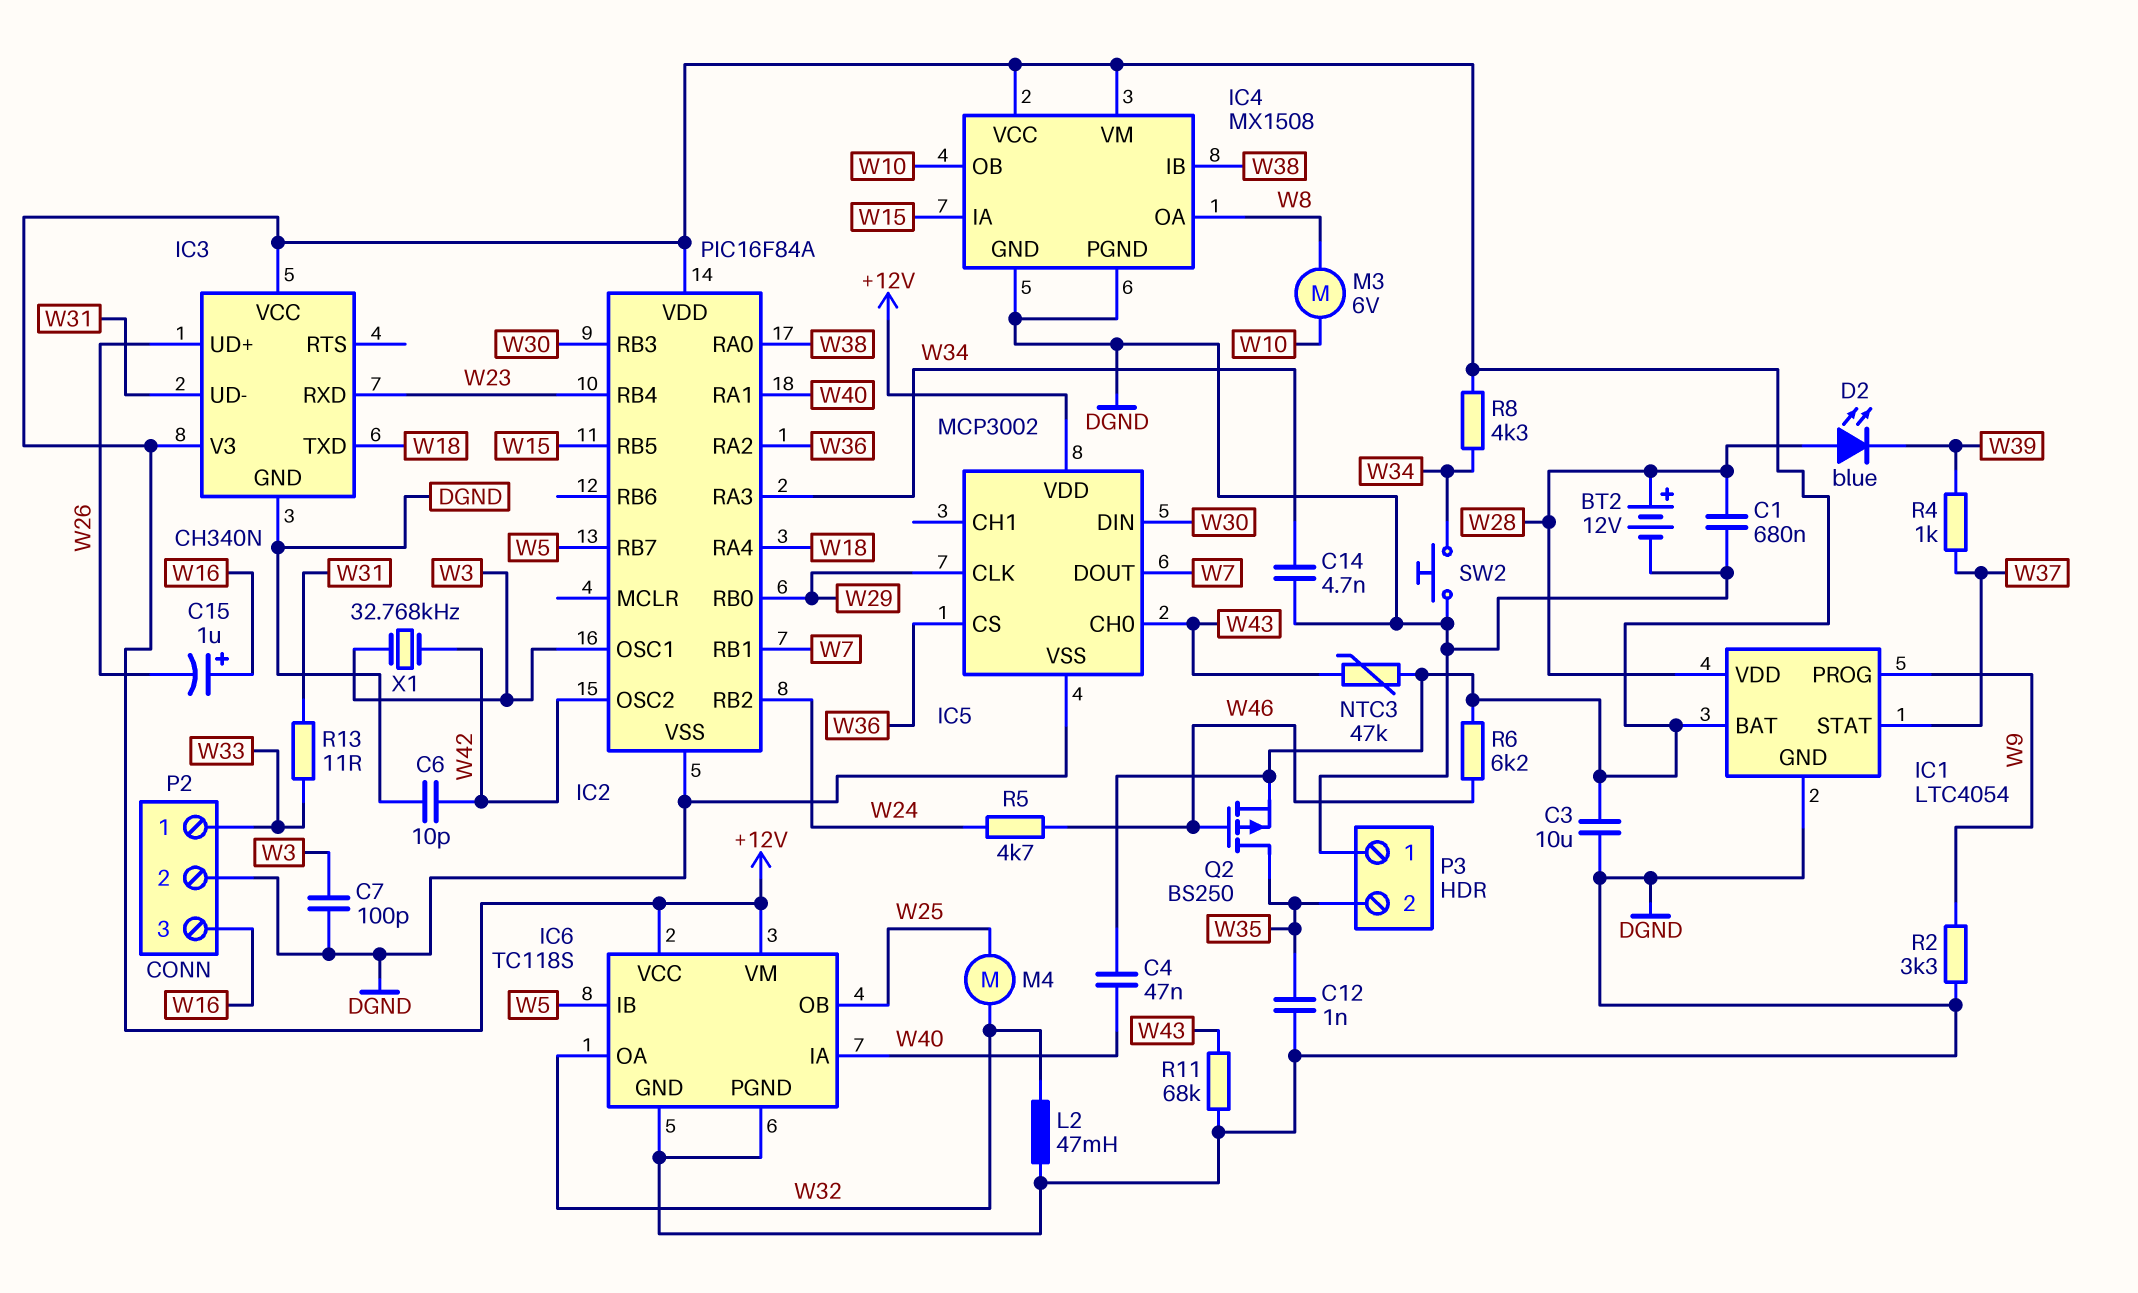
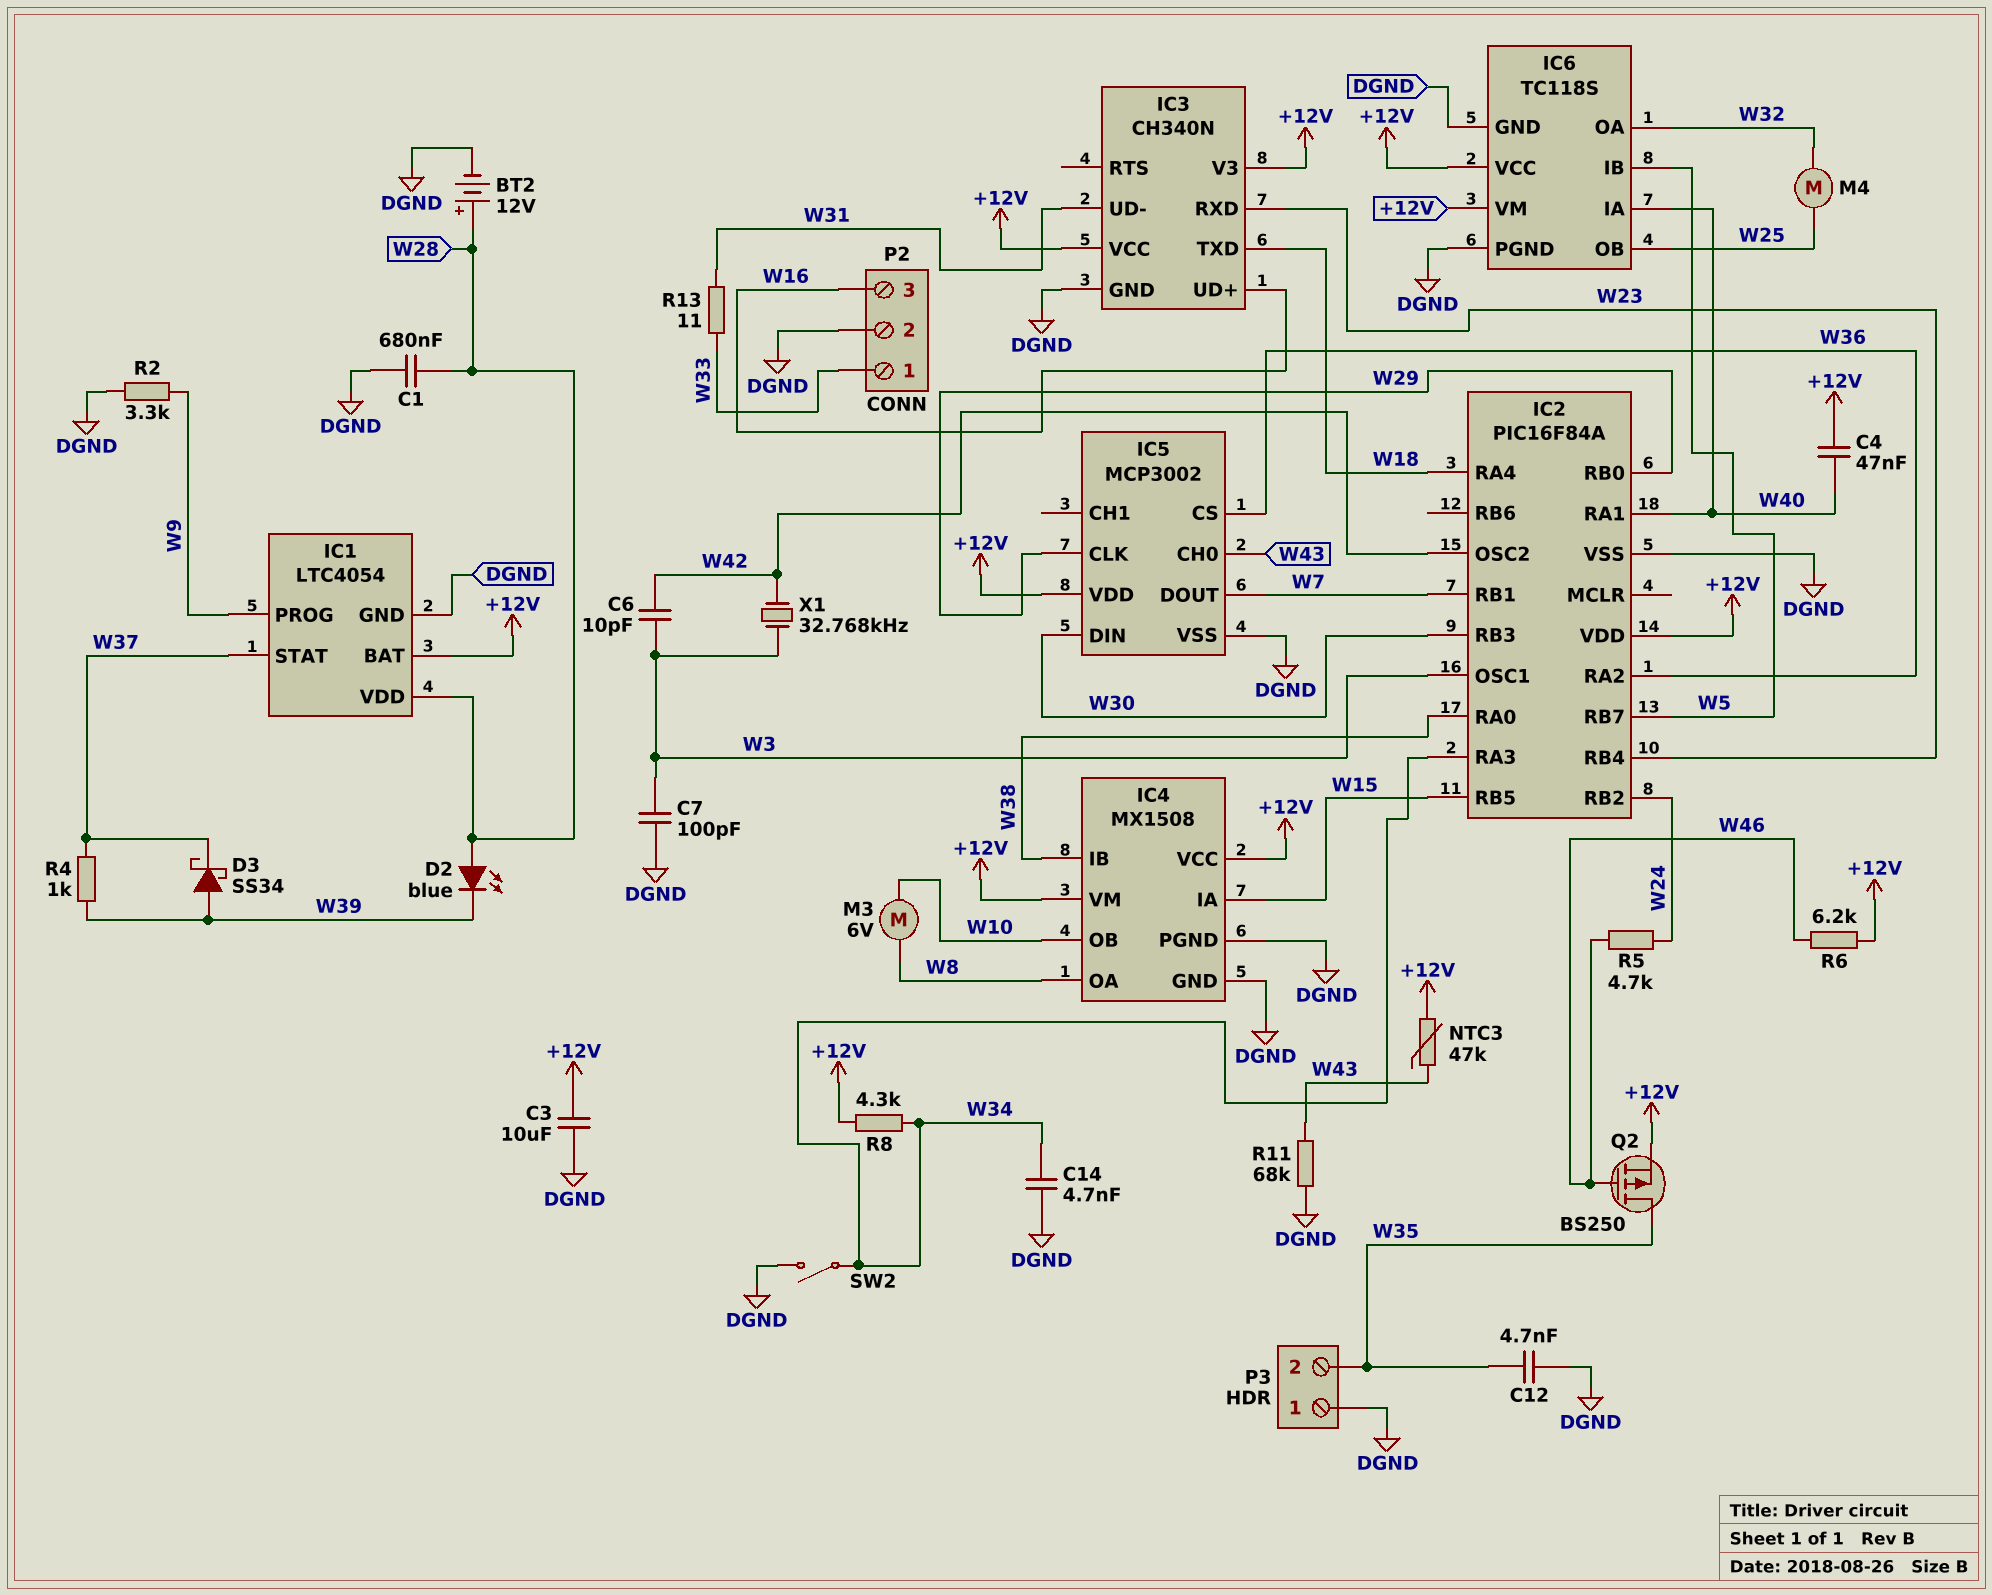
C6: 10pF (DGND, W42) -> 10pF (W3, W42)
C12: 1nF (DGND, W35) -> 4.7nF (DGND, W35)
C15: 1uF (plus W16, minus W26) -> none
D3: none -> schottky SS34 (A W39, K W37)
IC3 pin UD+: W26 -> W16
L2: 47mH (DGND, W32) -> none
SW2: button (DGND, W34) -> switch (DGND, W34)

